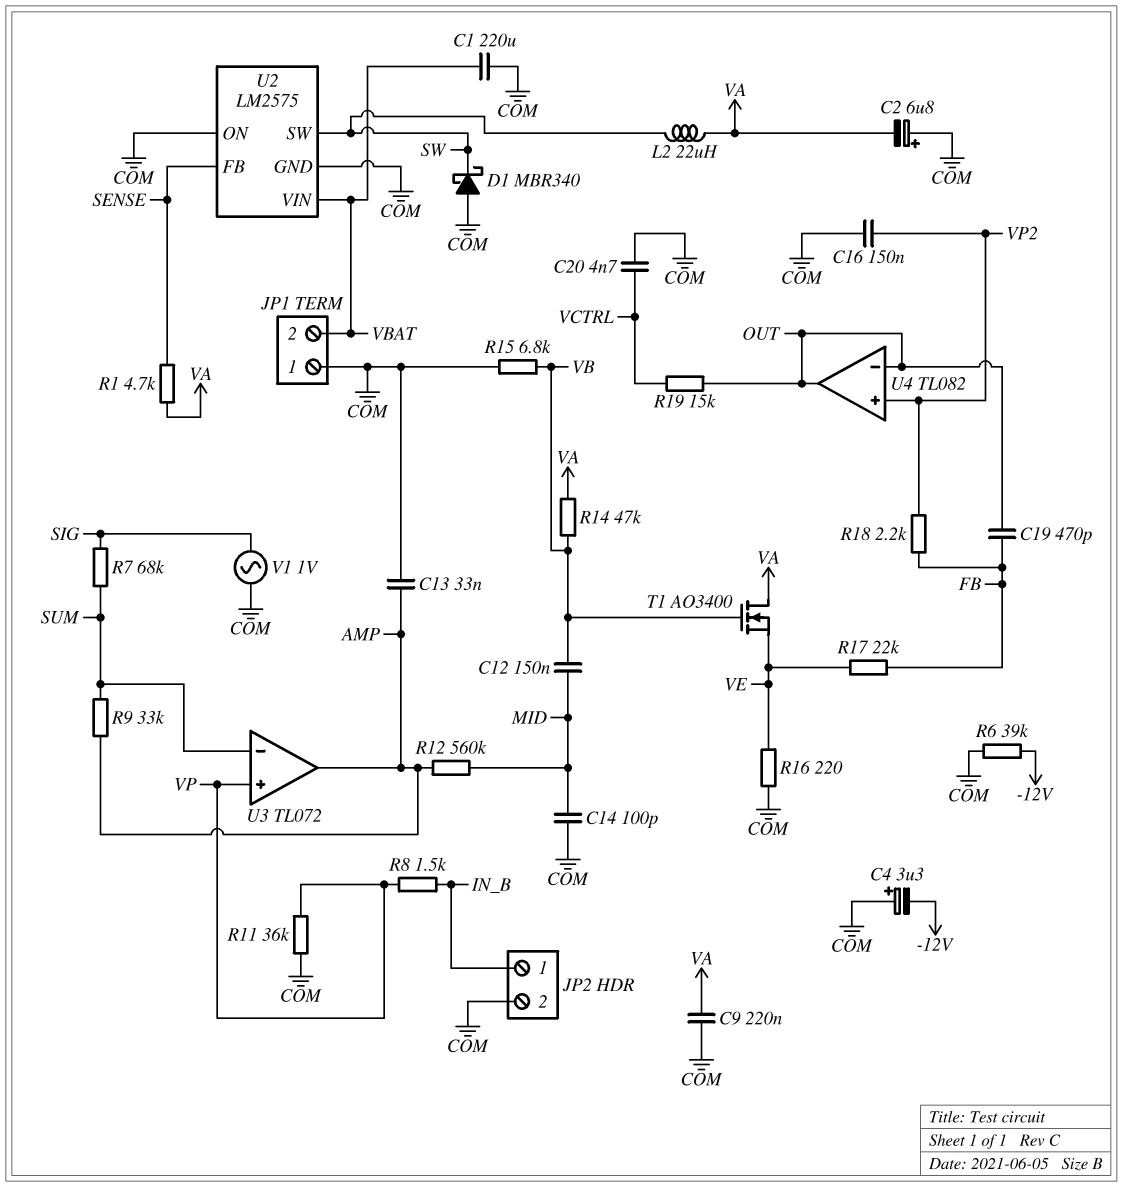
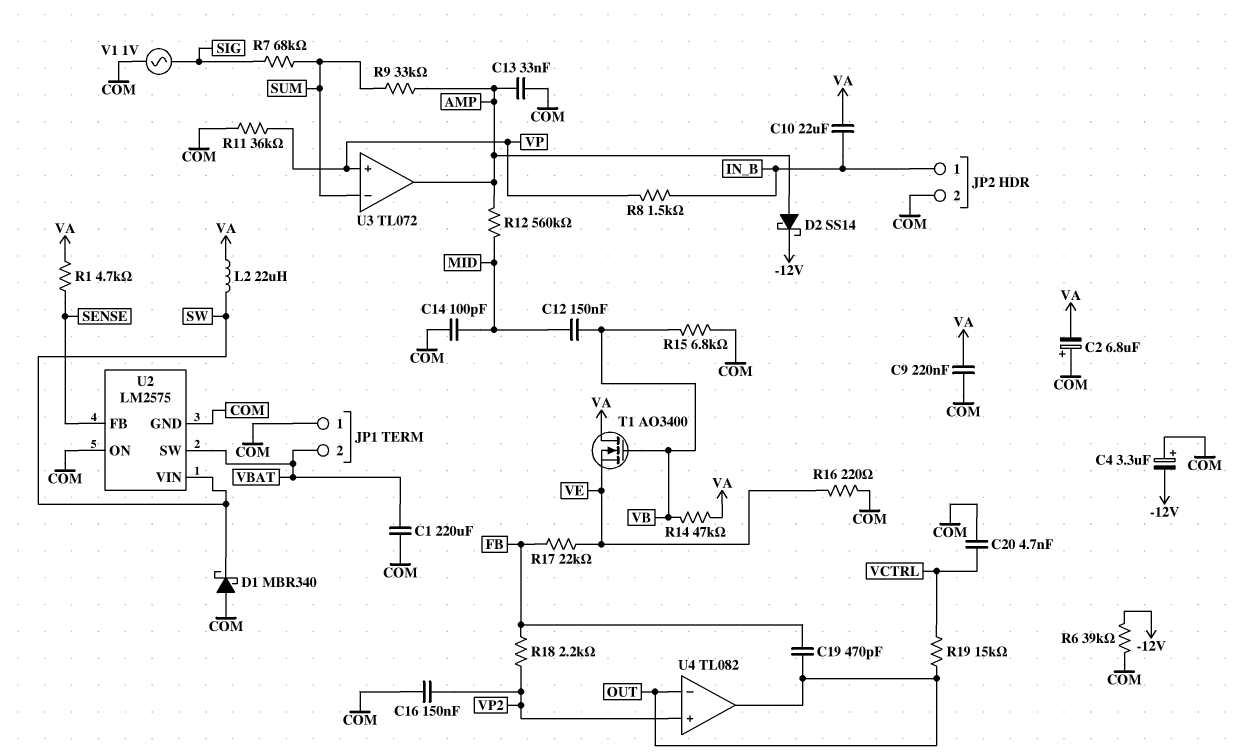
C10: none -> 22uF (IN_B, VA)
D2: none -> schottky SS14 (A AMP, K -12V)
U2 pin SW: SW -> VBAT
U2 pin VIN: VBAT -> SW

